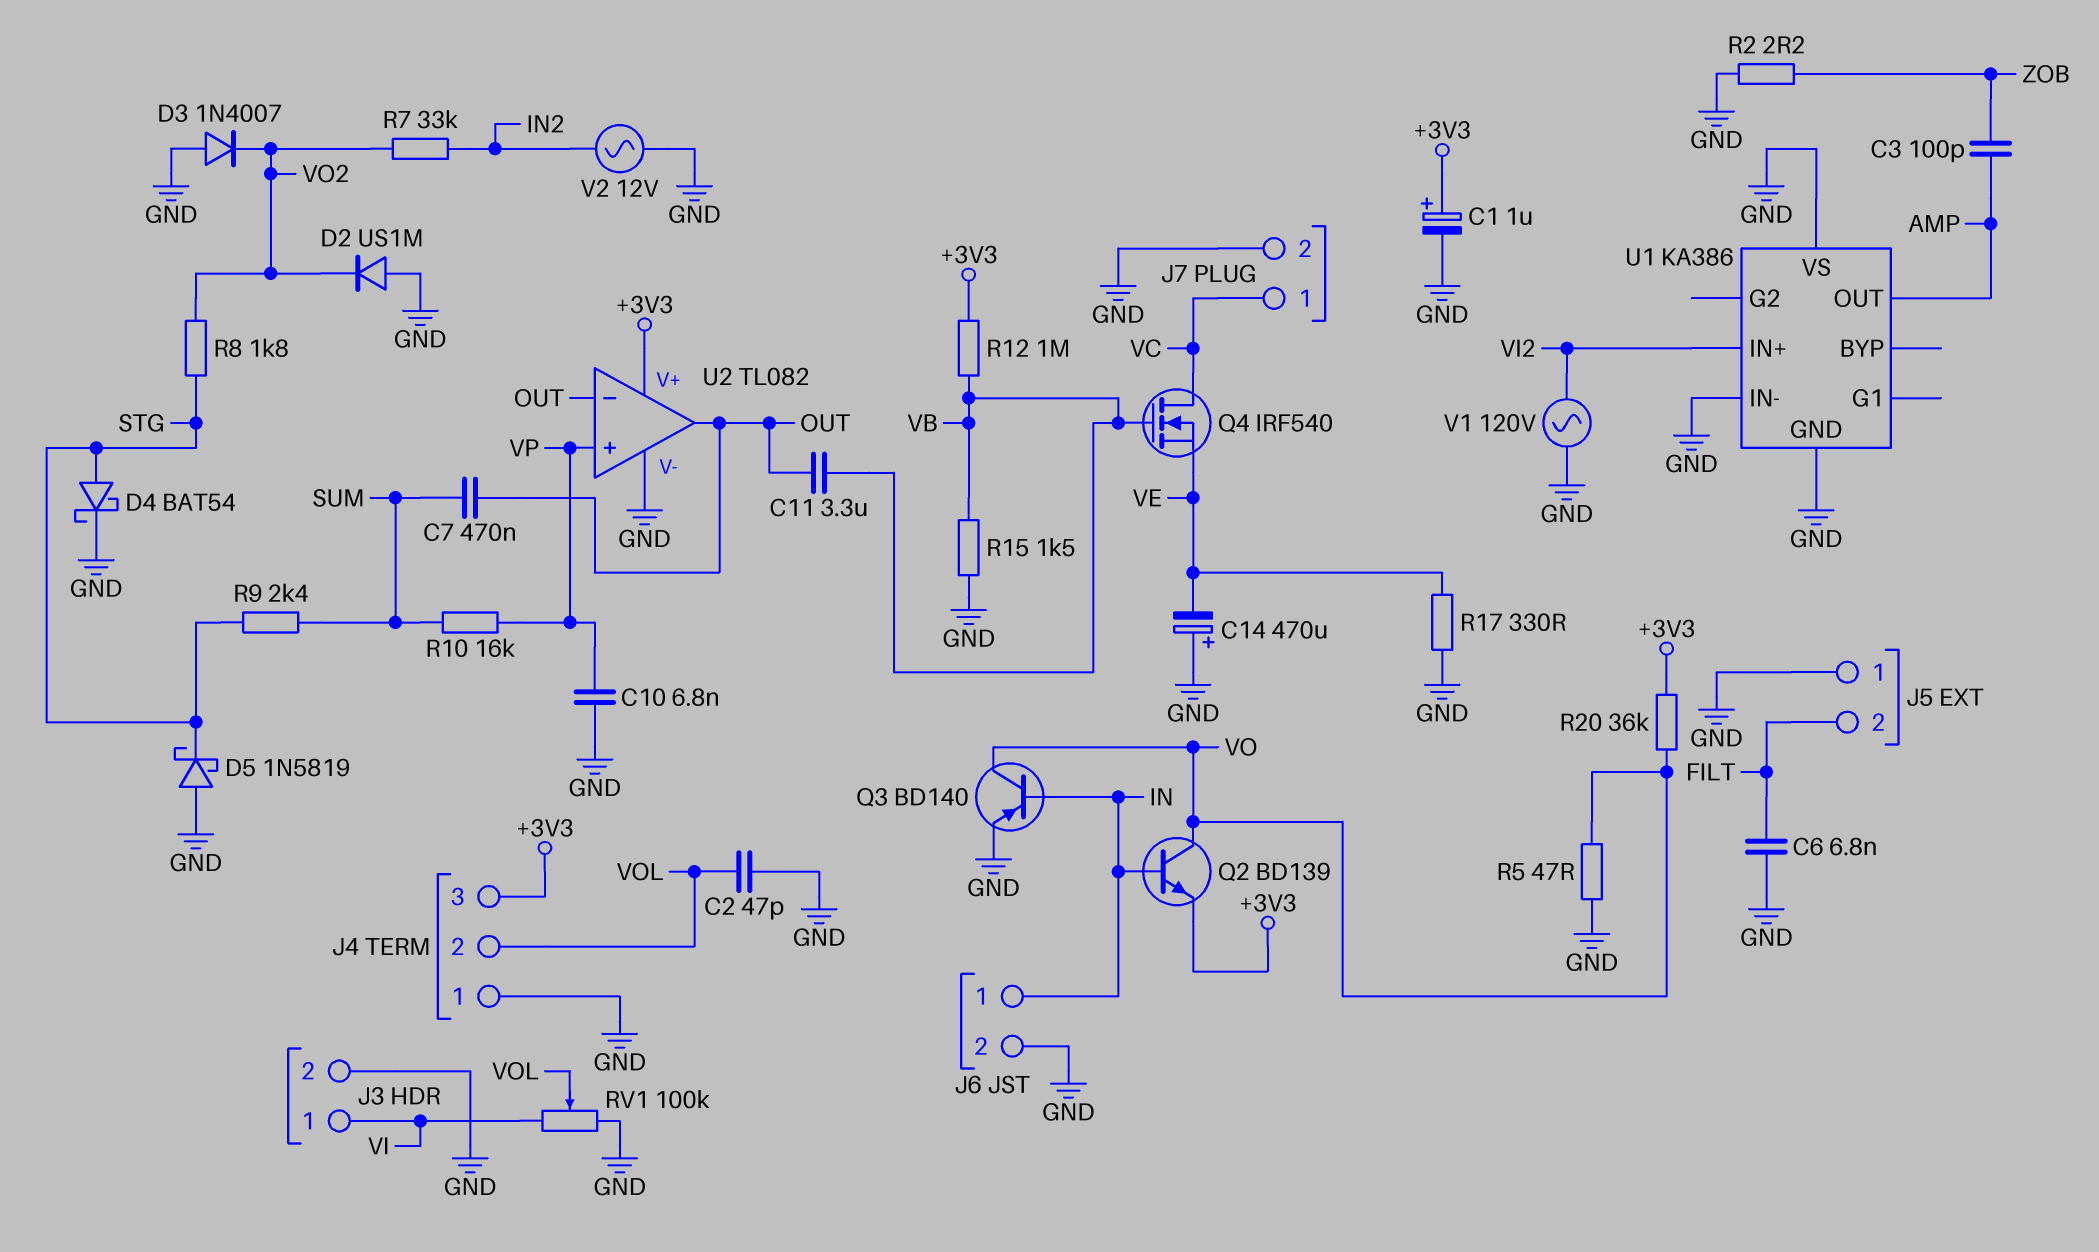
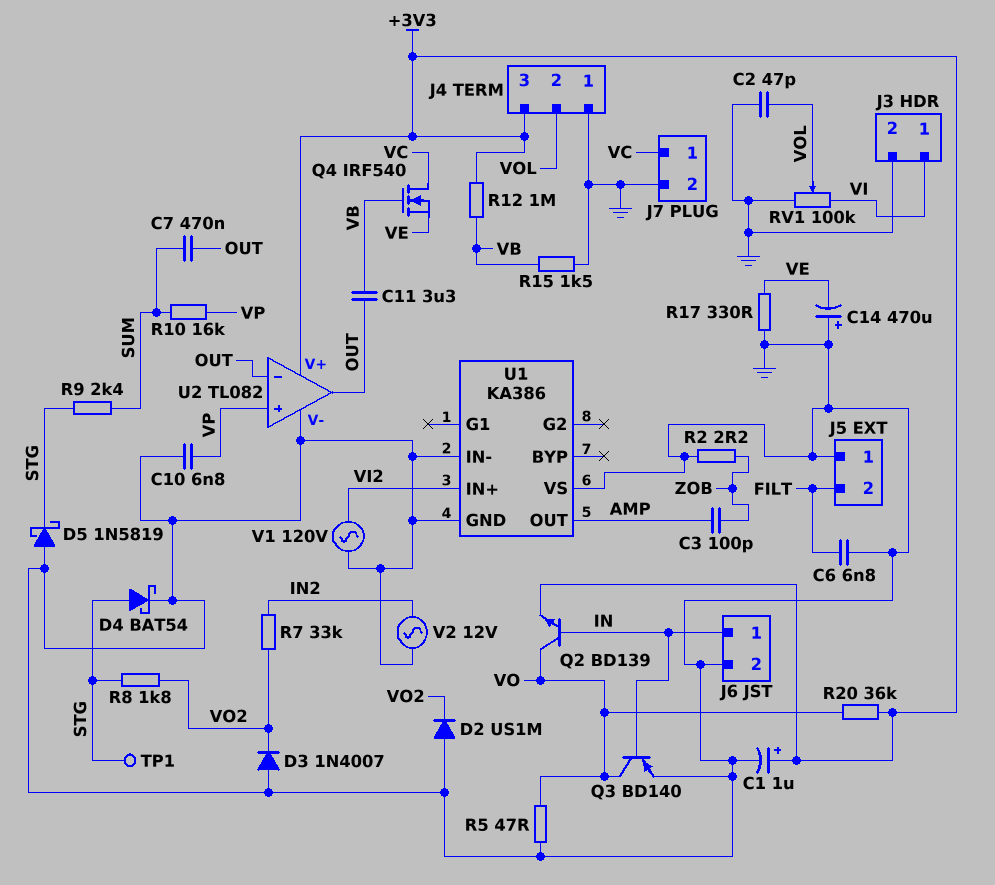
TP1: none -> test point (STG)

